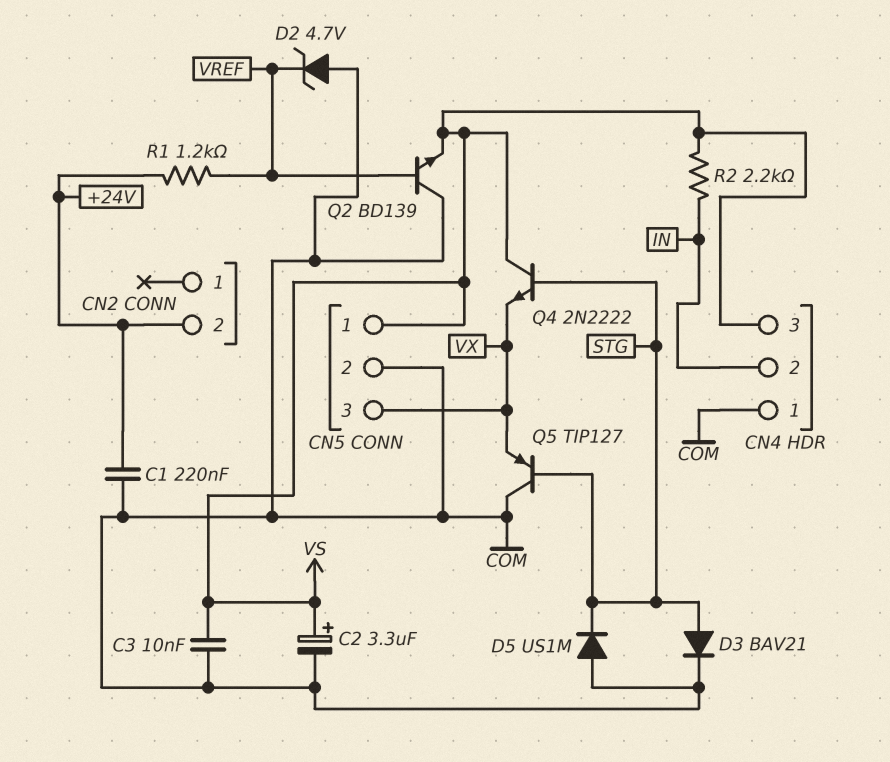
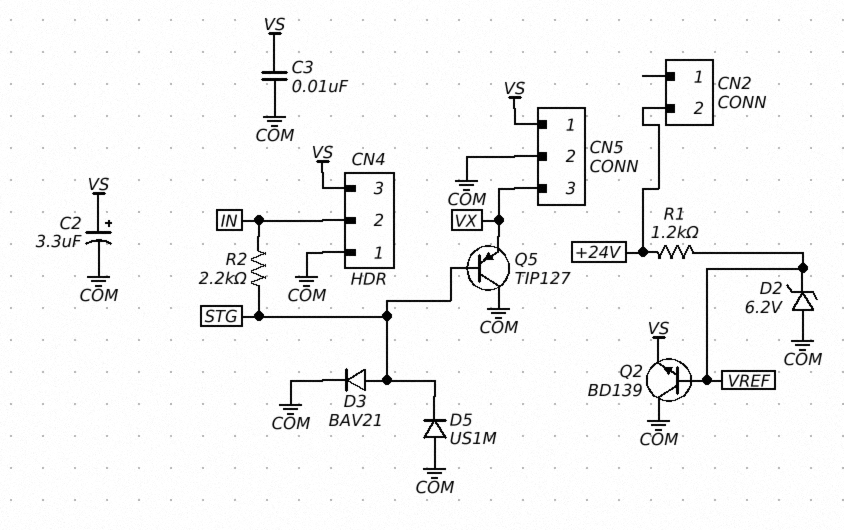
C1: 220nF (+24V, COM) -> none
D2: zener 4.7V (A COM, K VREF) -> zener 6.2V (A COM, K VREF)
Q4: NPN 2N2222 (B STG, C VS, E VX) -> none
R2: 2.2k (IN, VS) -> 2.2k (IN, STG)

